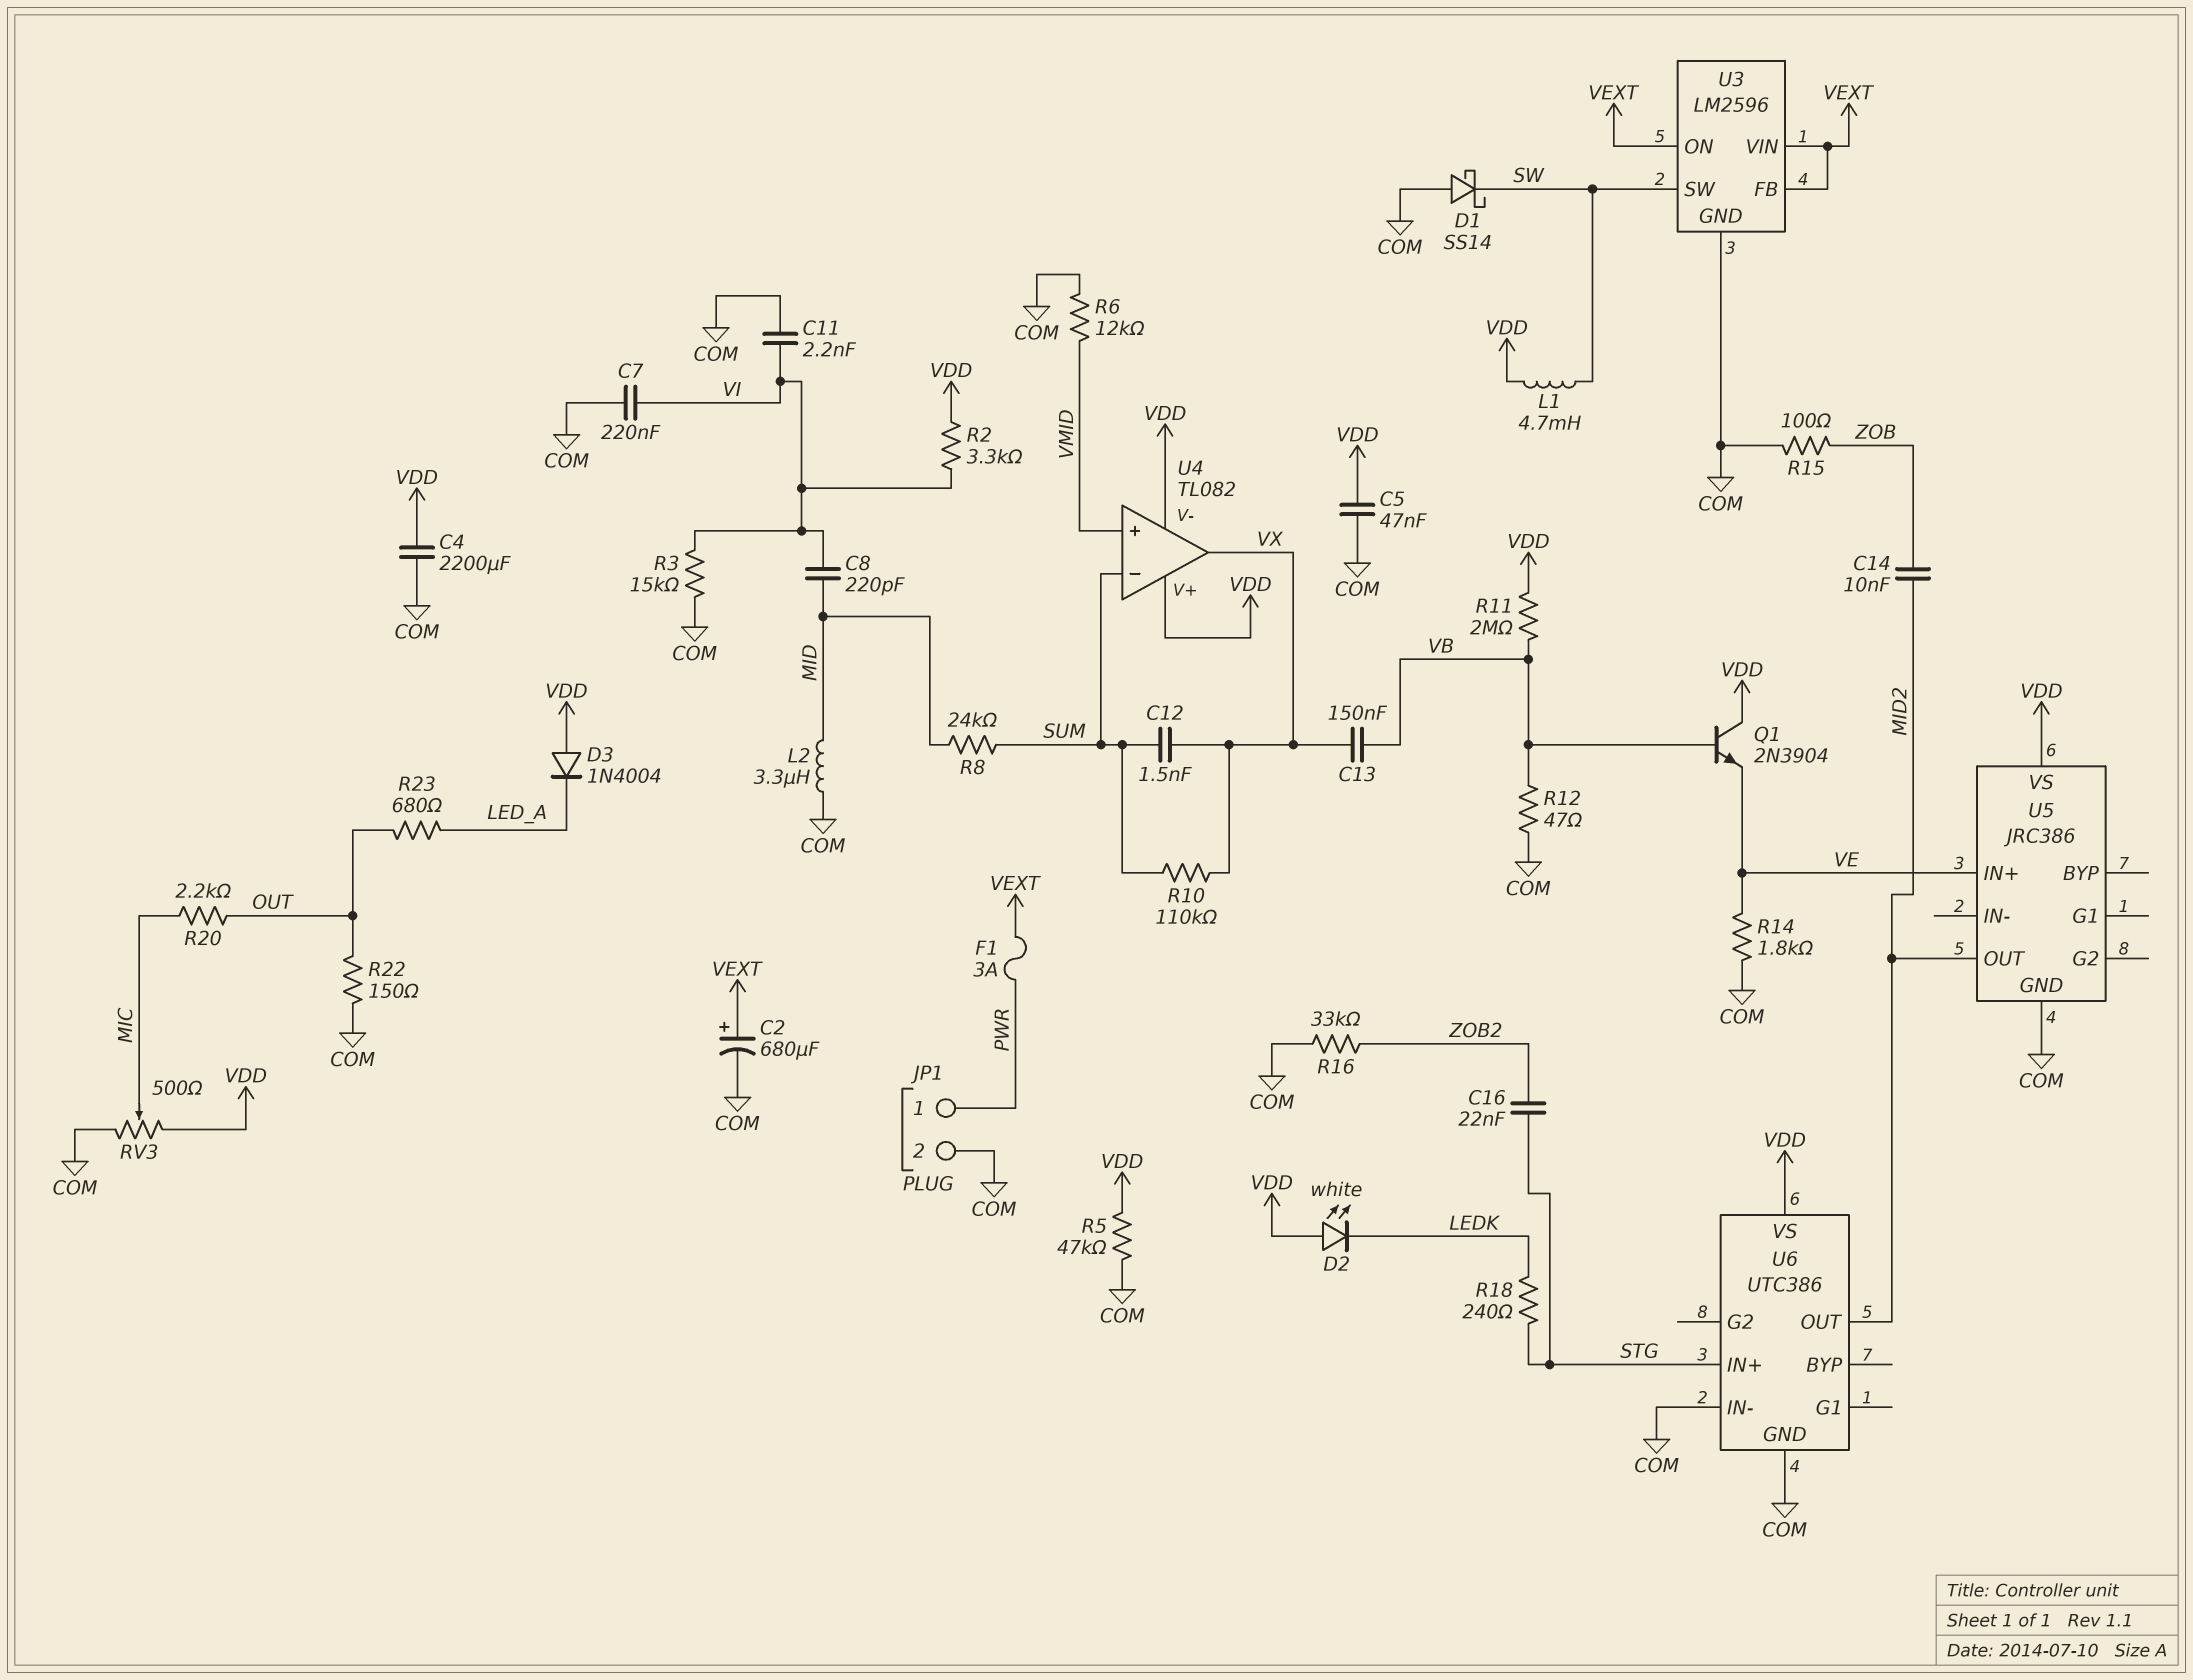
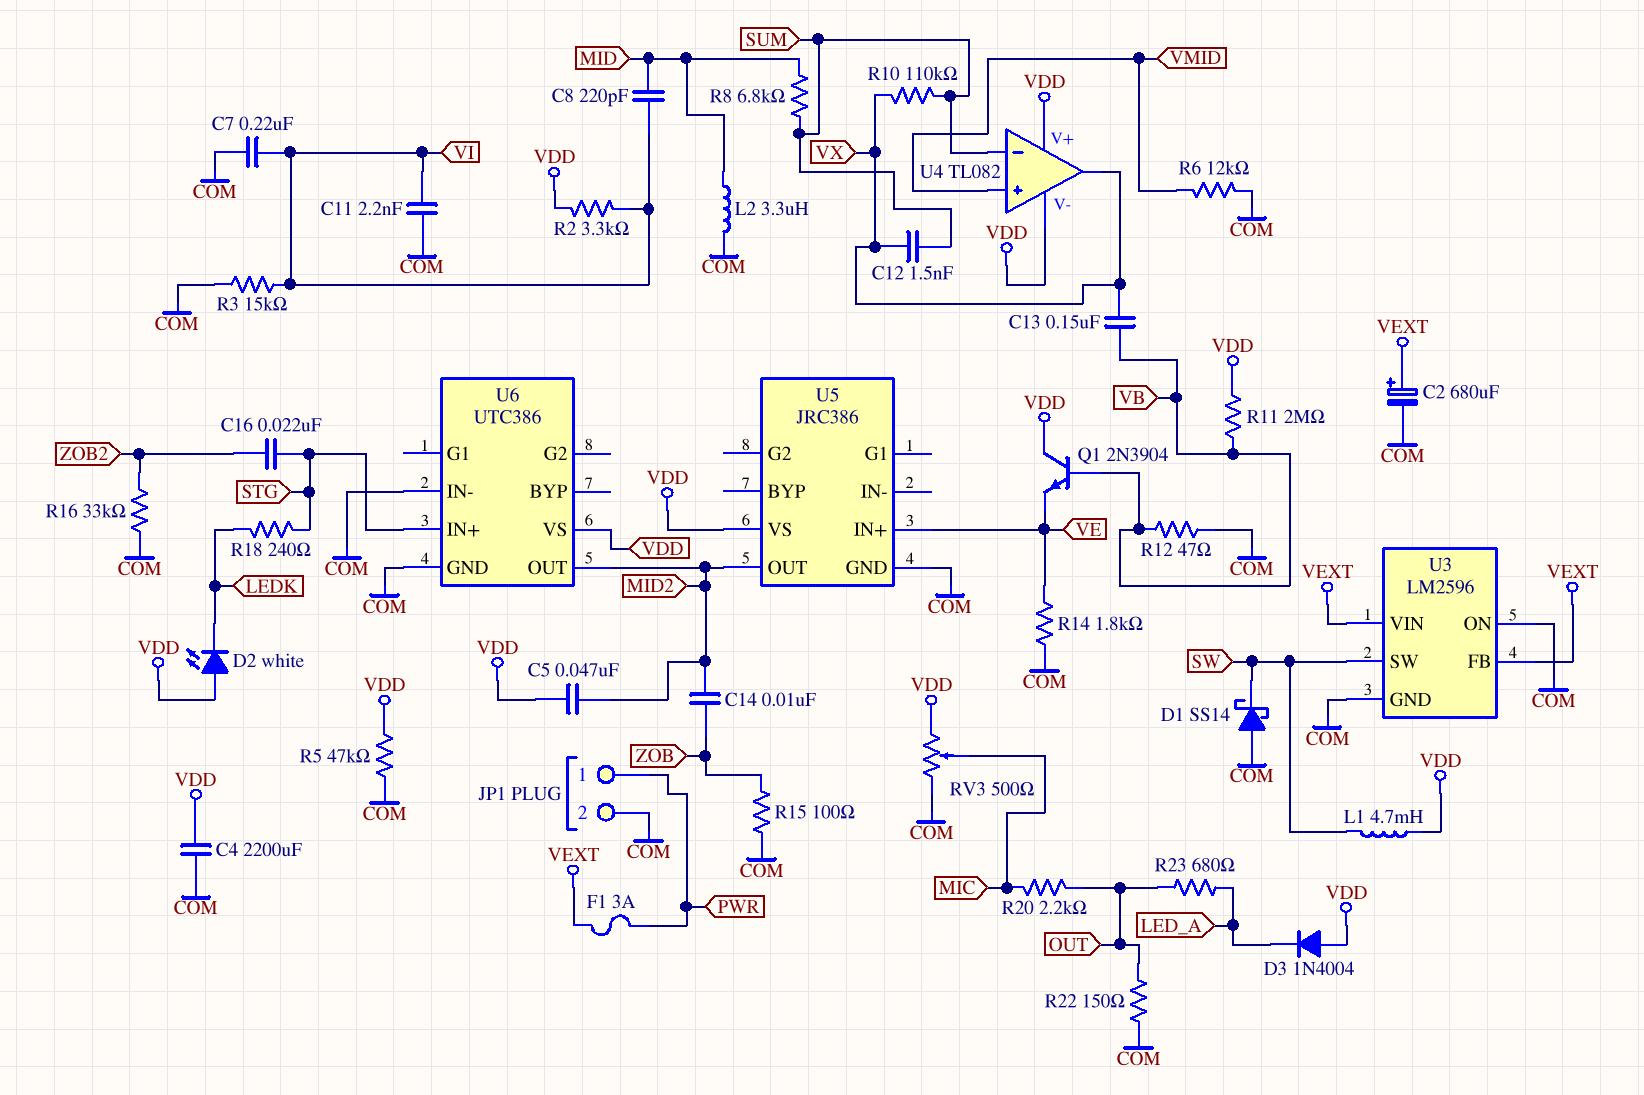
C5: 47nF (COM, VDD) -> 47nF (MID2, VDD)
R8: 24k (MID, SUM) -> 6.8k (MID, SUM)
U3 pin ON: VEXT -> COM

